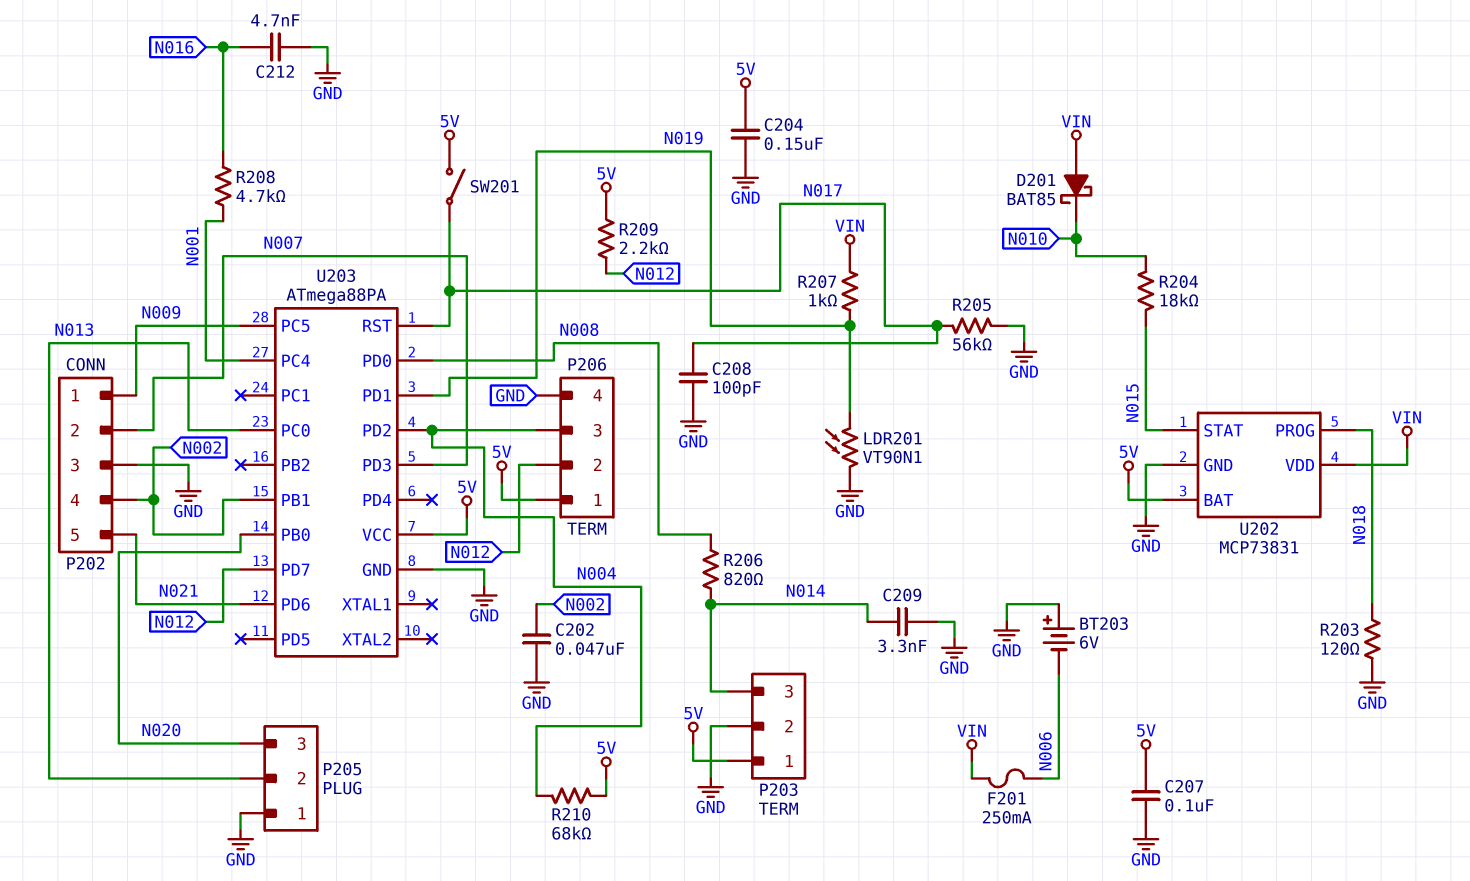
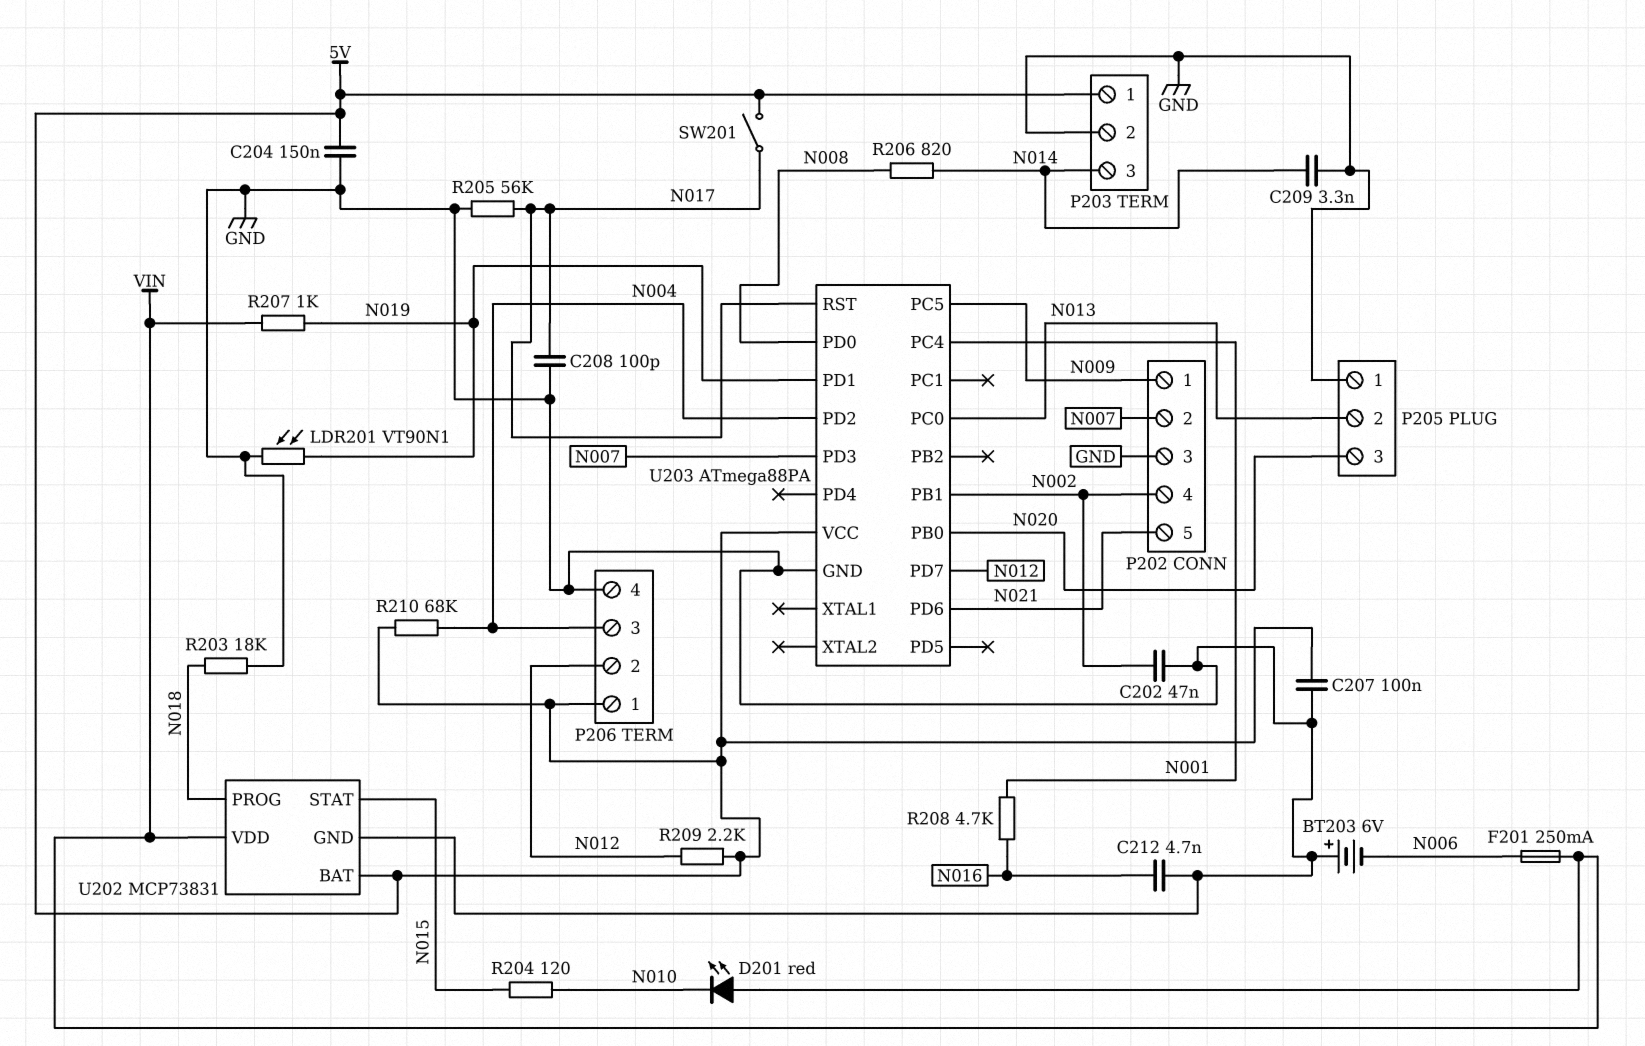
D201: schottky BAT85 (A VIN, K N010) -> LED red (A VIN, K N010)
R203: 120 (GND, N018) -> 18k (GND, N018)
R204: 18k (N010, N015) -> 120 (N010, N015)

